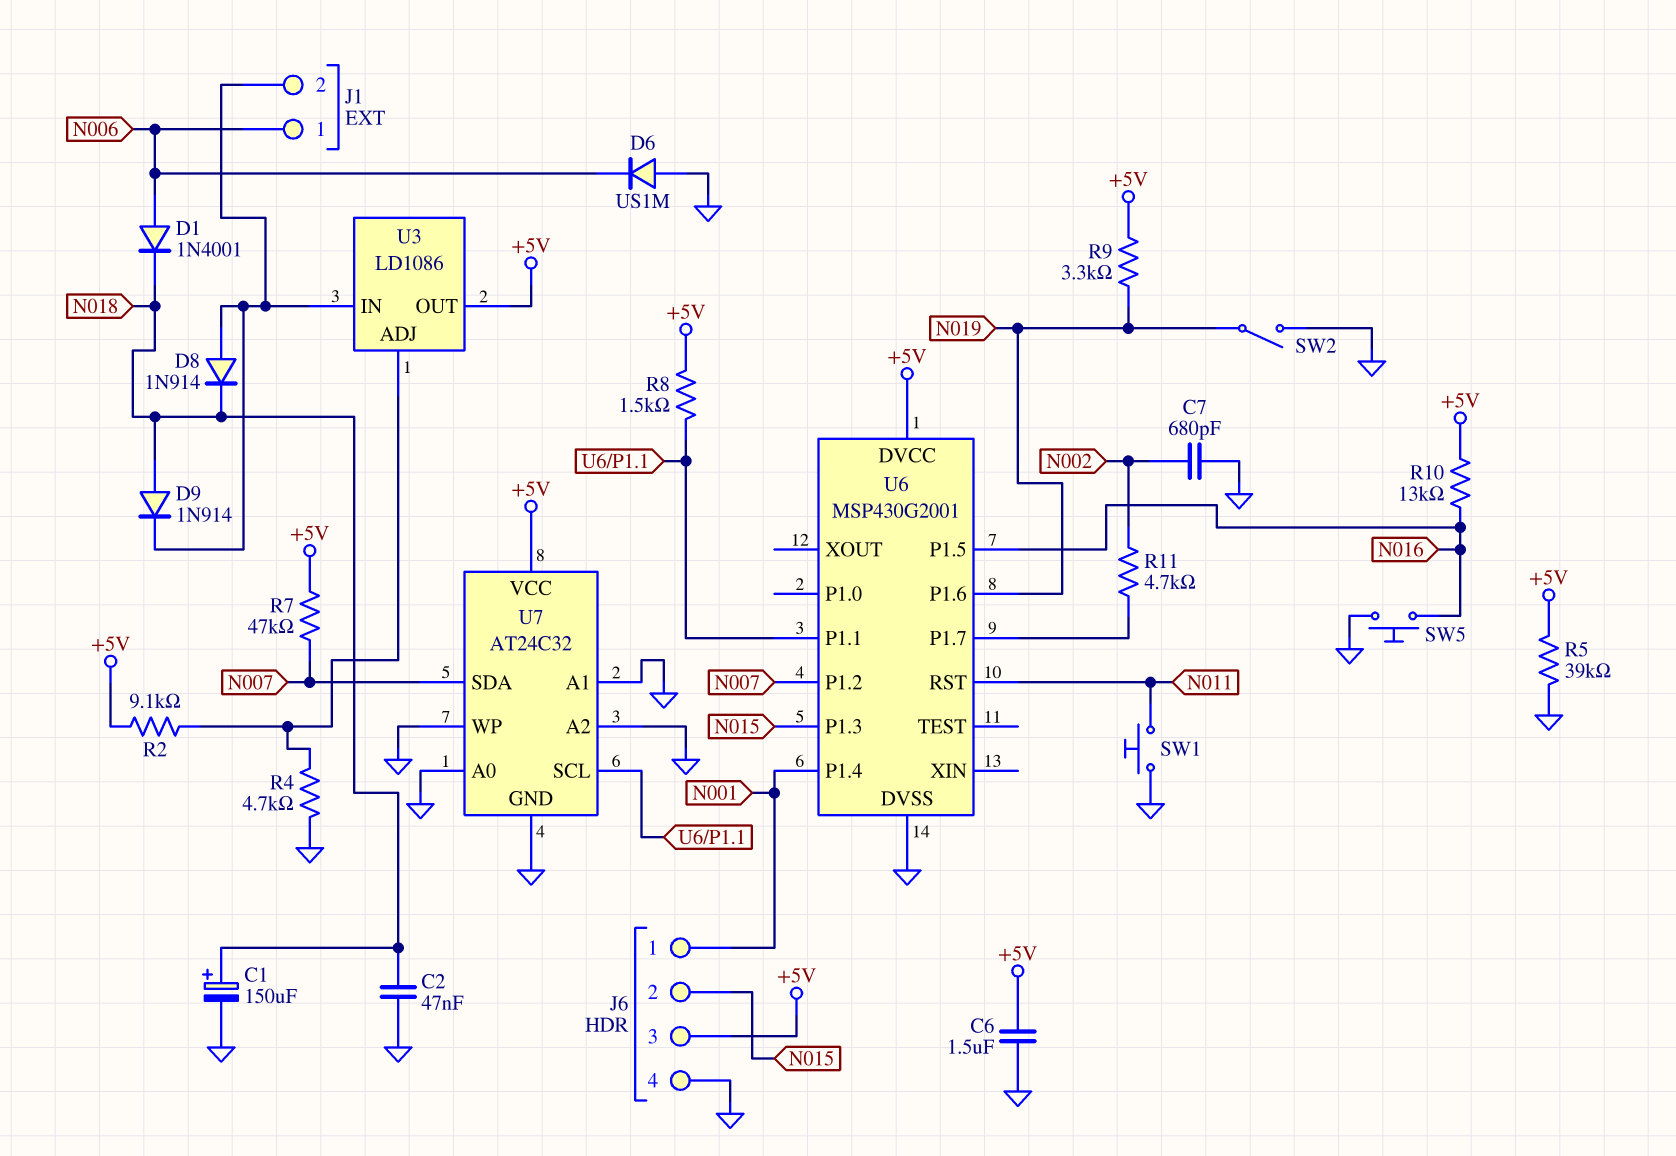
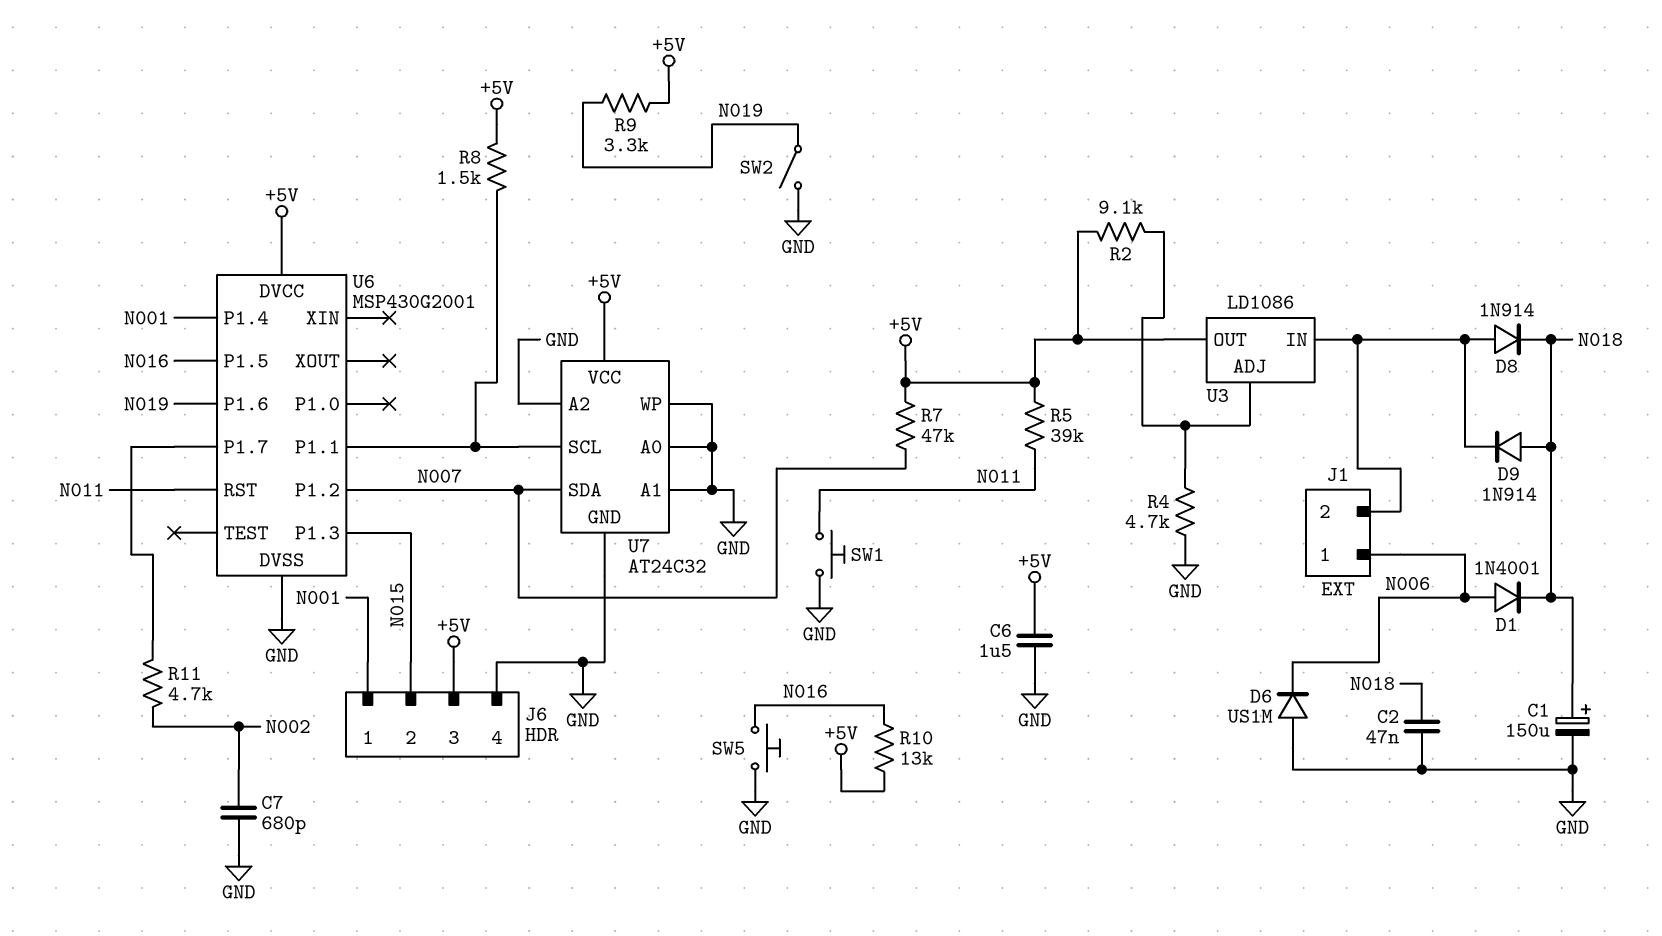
R5: 39k (+5V, GND) -> 39k (+5V, N011)

